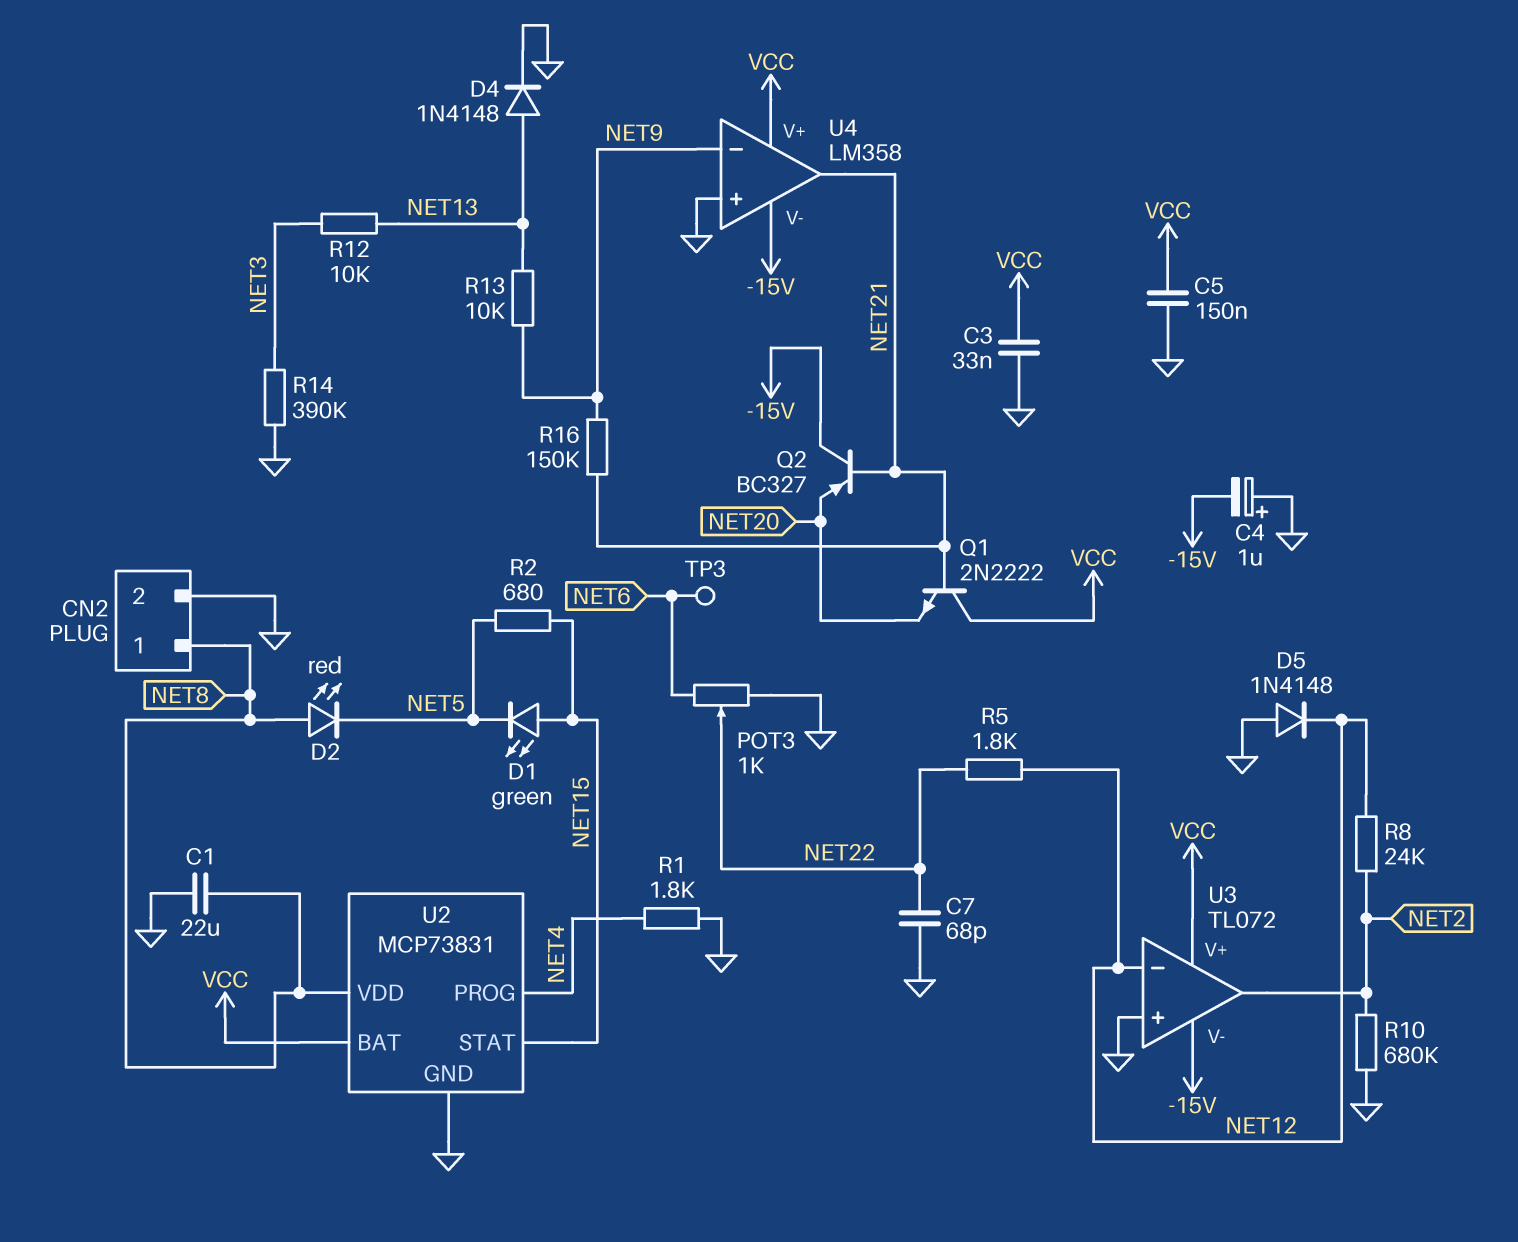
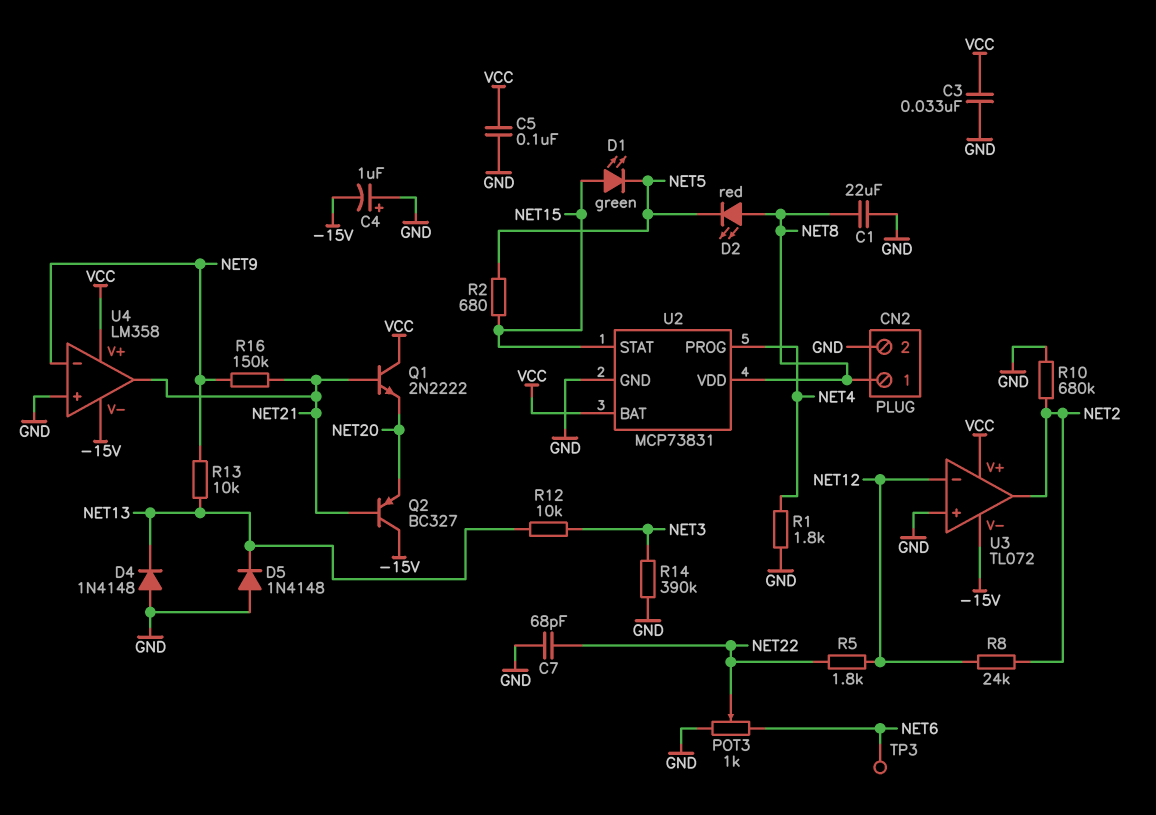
C5: 150nF (GND, VCC) -> 100nF (GND, VCC)
D4: diode 1N4148 (A NET13, K GND) -> diode 1N4148 (A GND, K NET13)
D5: diode 1N4148 (A GND, K NET12) -> diode 1N4148 (A GND, K NET13)

